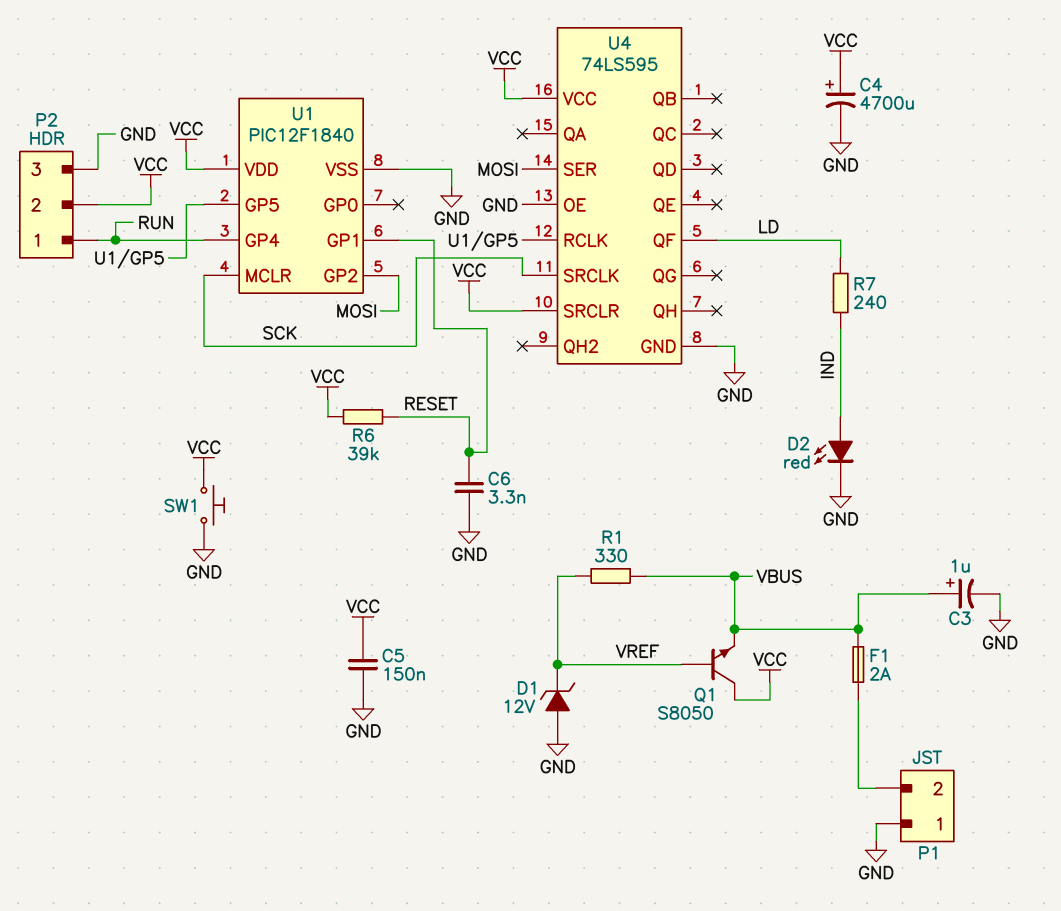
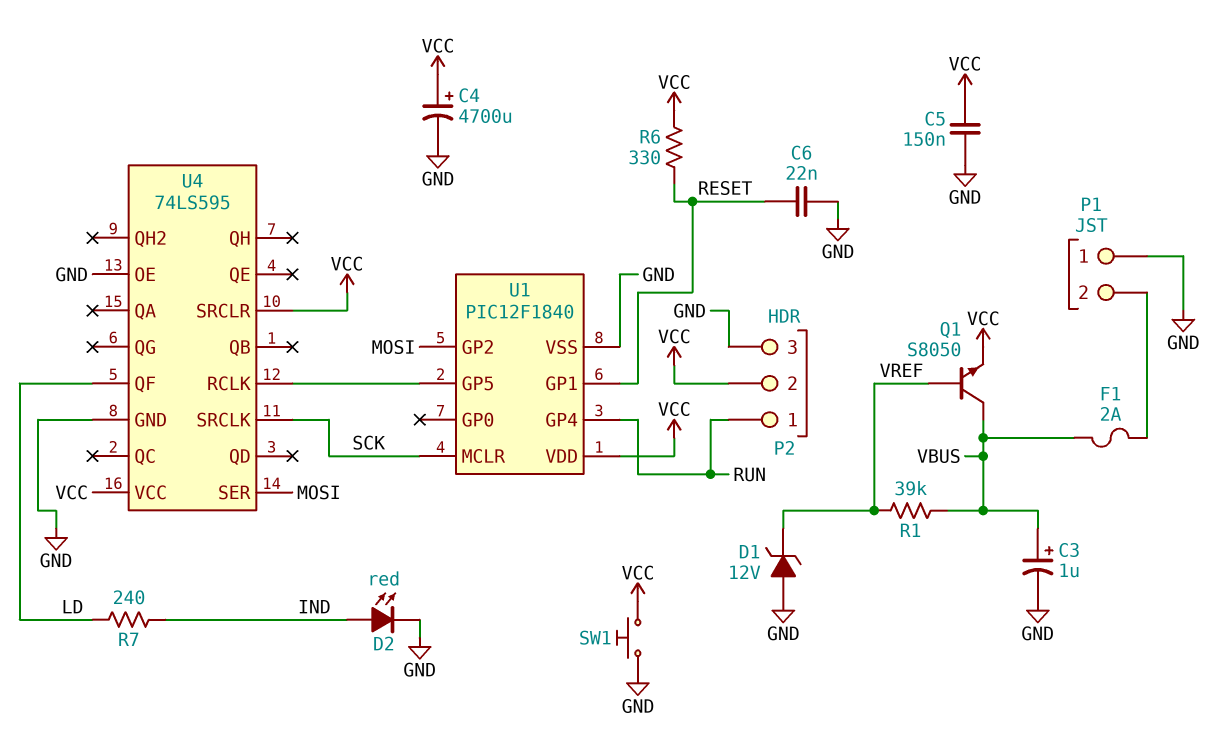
C6: 3.3nF (GND, RESET) -> 22nF (GND, RESET)
Q1: NPN S8050 (B VREF, C VCC, E VBUS) -> NPN S8050 (B VREF, C VBUS, E VCC)
R1: 330 (VBUS, VREF) -> 39k (VBUS, VREF)
R6: 39k (RESET, VCC) -> 330 (RESET, VCC)

